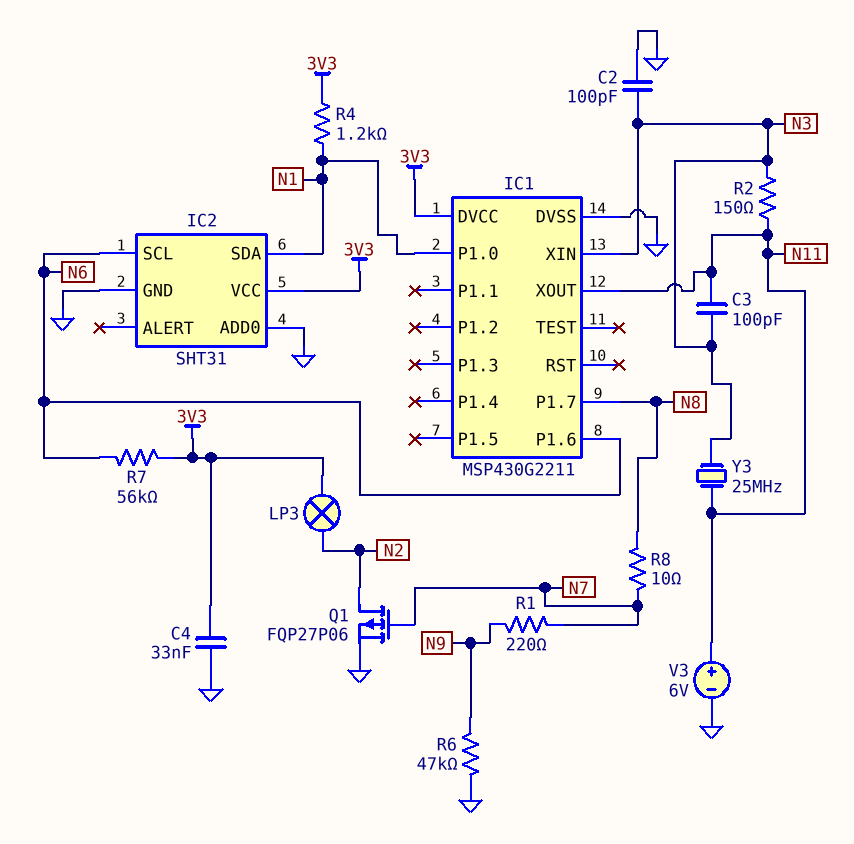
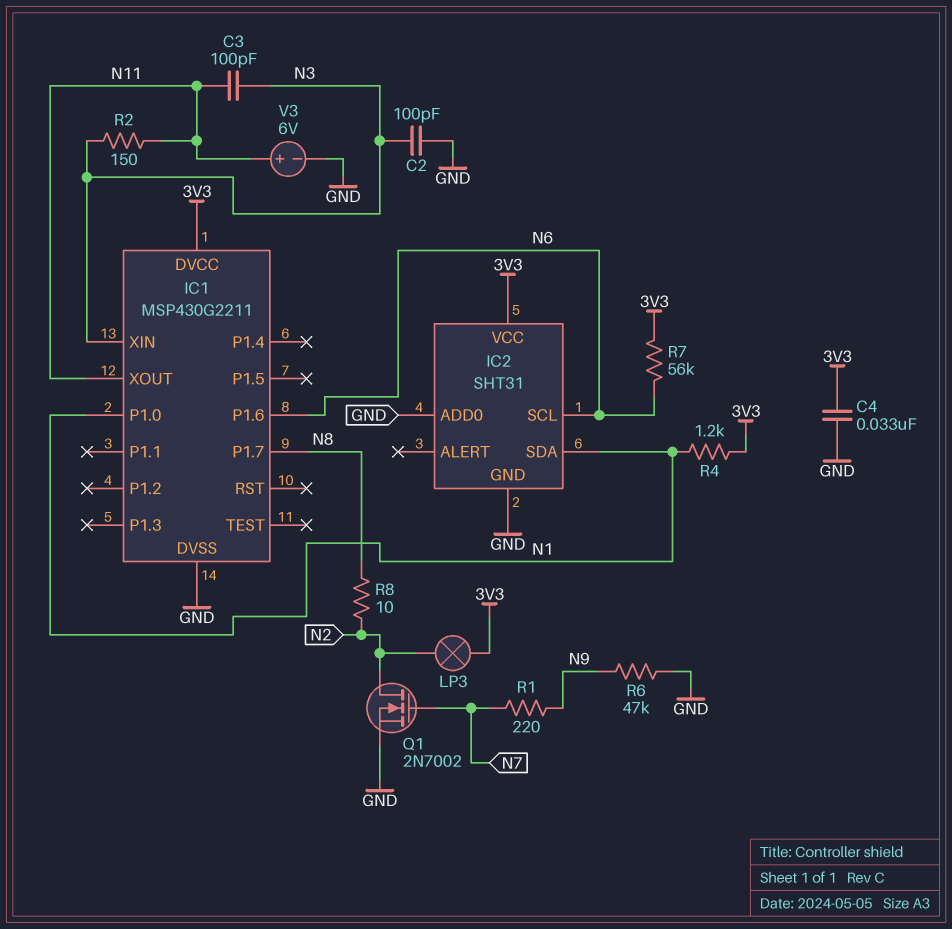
Q1: PMOS FQP27P06 (G N7, D N2, S GND) -> NMOS 2N7002 (G N7, D N2, S GND)
R8: 10 (N7, N8) -> 10 (N2, N8)
Y3: 25MHz (N3, N11) -> none

